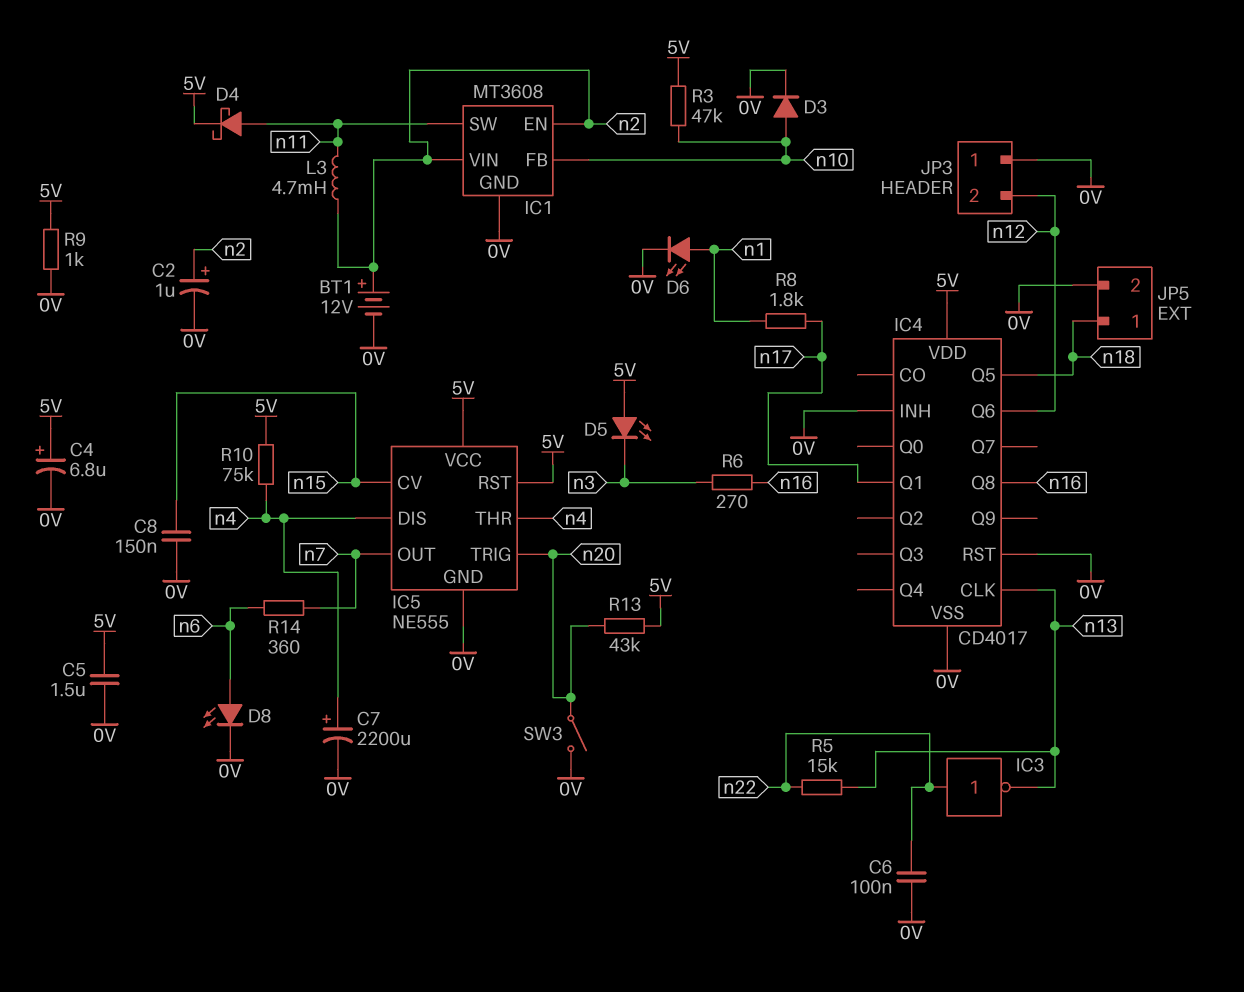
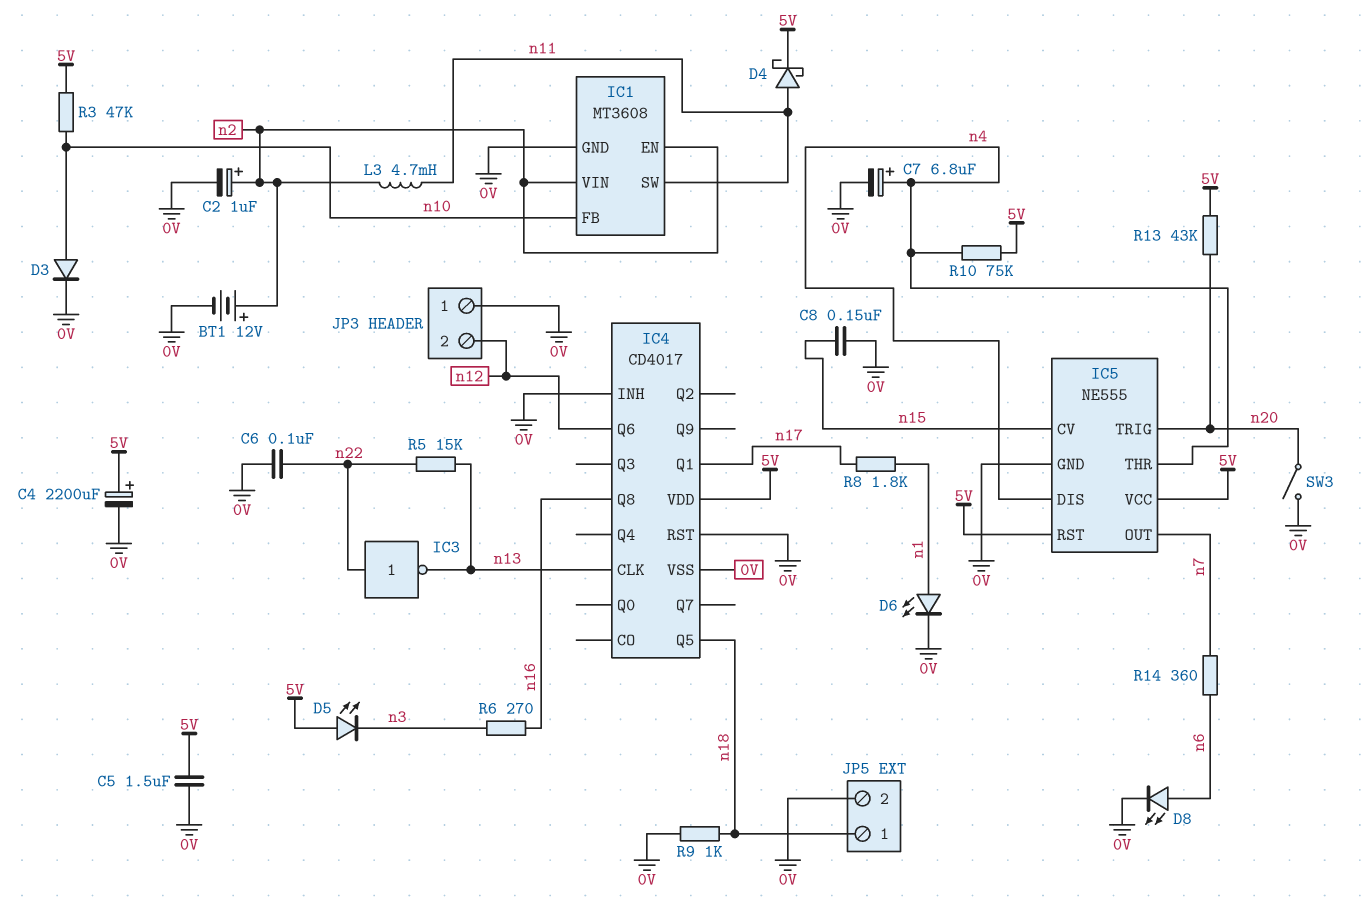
C4: 6.8uF (plus 5V, minus 0V) -> 2200uF (plus 5V, minus 0V)
C7: 2200uF (plus n4, minus 0V) -> 6.8uF (plus n4, minus 0V)
R9: 1k (0V, 5V) -> 1k (0V, n18)

